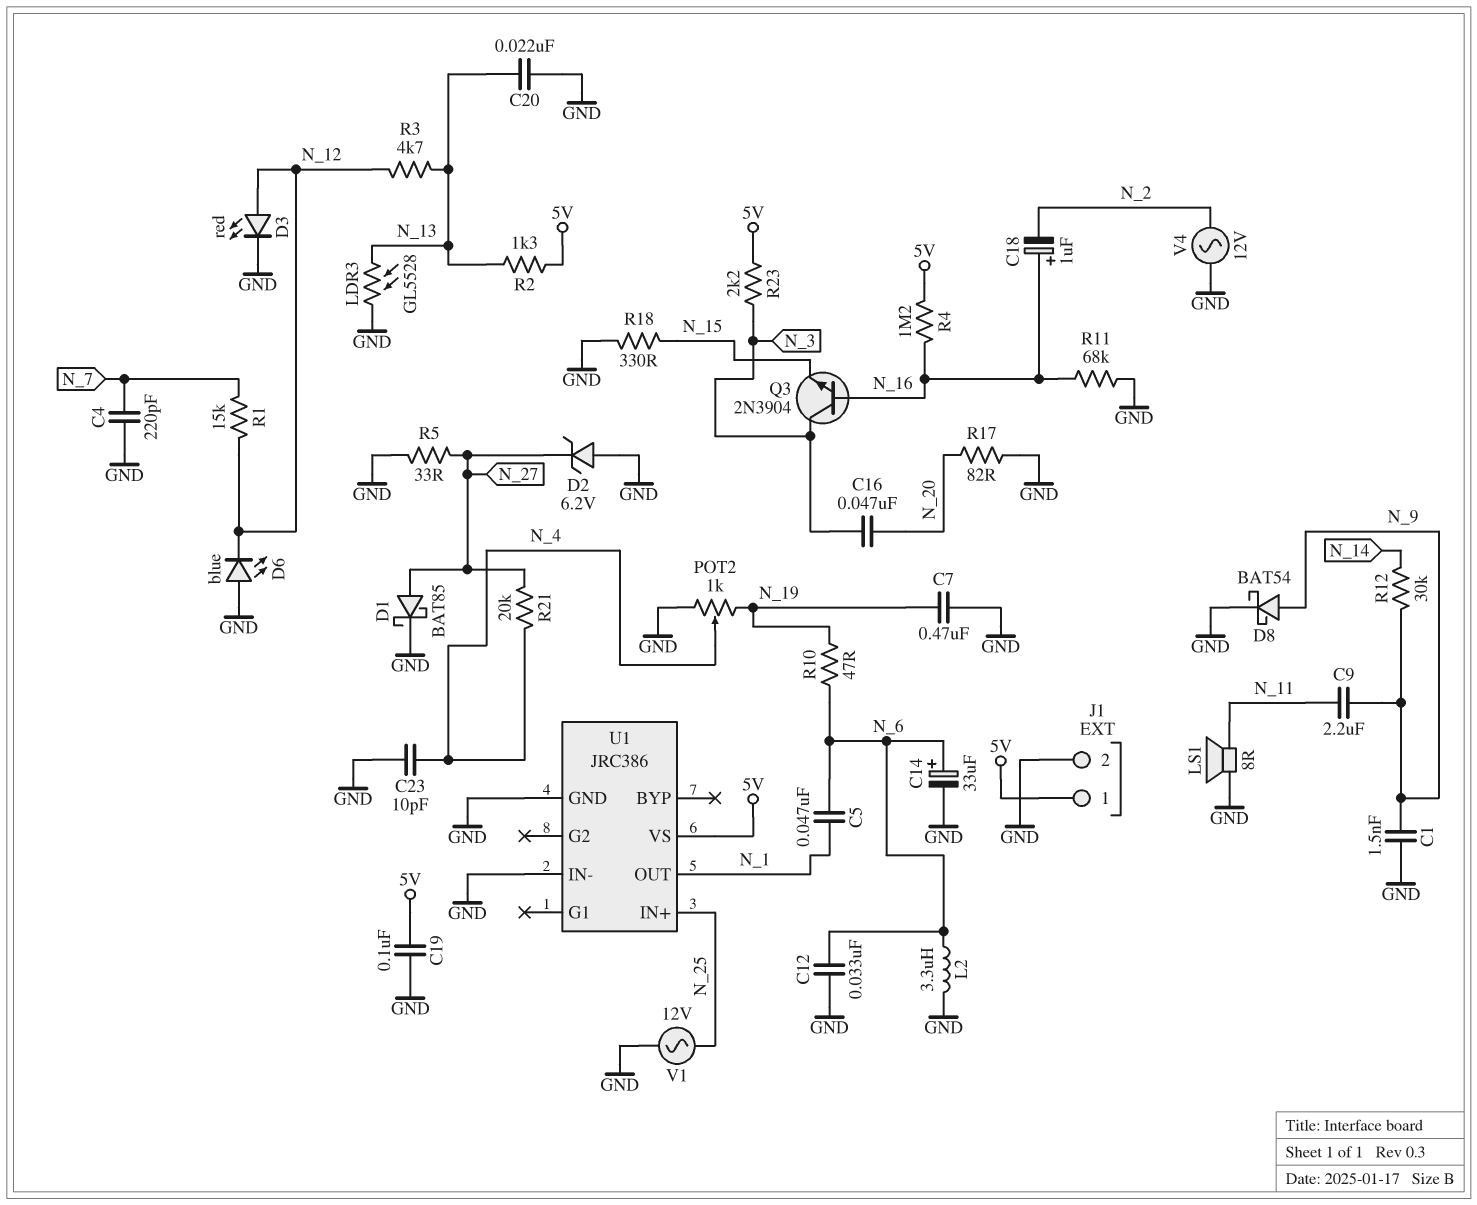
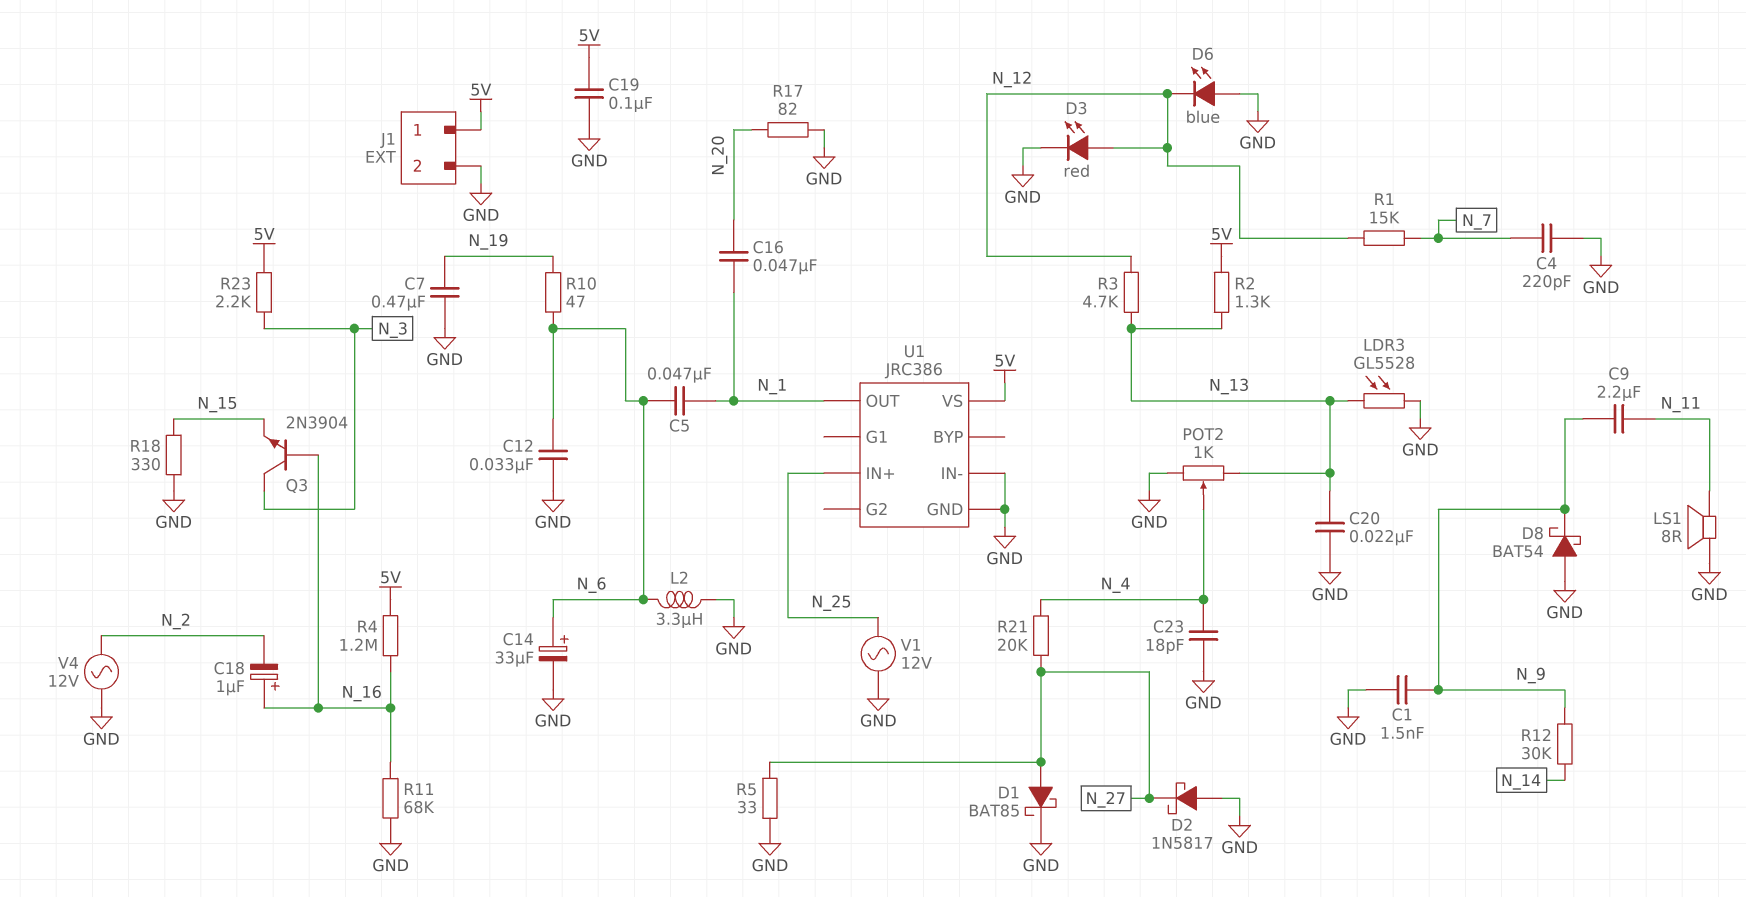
C16: 47nF (N_3, N_20) -> 47nF (N_1, N_20)
C23: 10pF (GND, N_4) -> 18pF (GND, N_4)
D2: zener 6.2V (A GND, K N_27) -> schottky 1N5817 (A GND, K N_27)
D8: schottky BAT54 (A N_9, K GND) -> schottky BAT54 (A GND, K N_9)
POT2: 1k (GND, N_19, wiper N_4) -> 1k (GND, N_13, wiper N_4)

